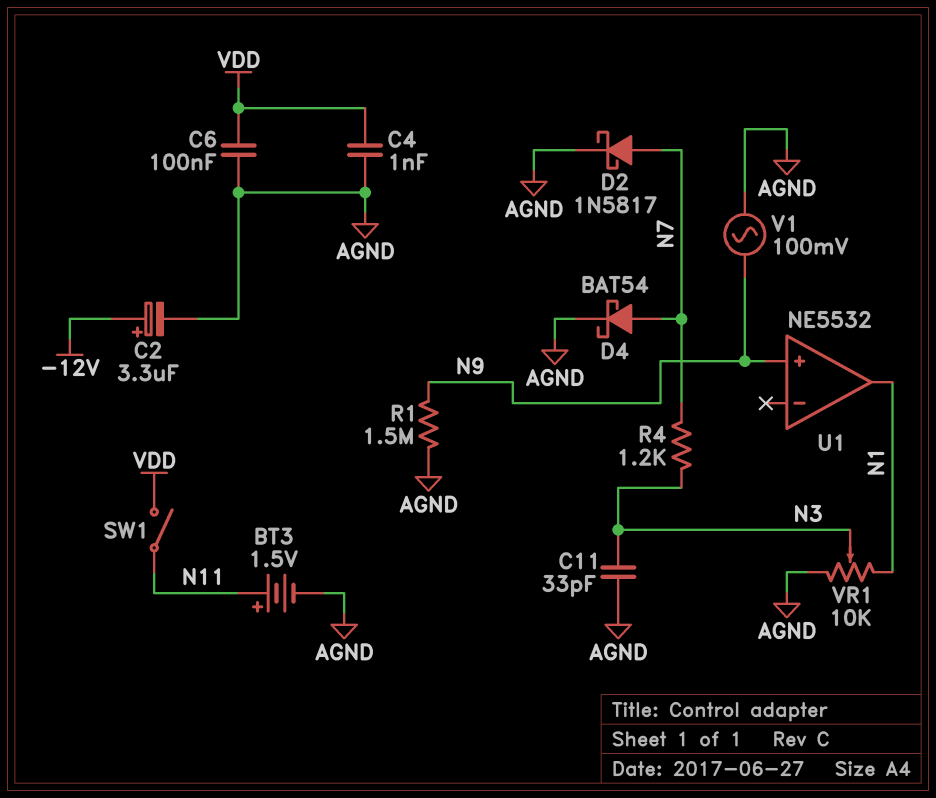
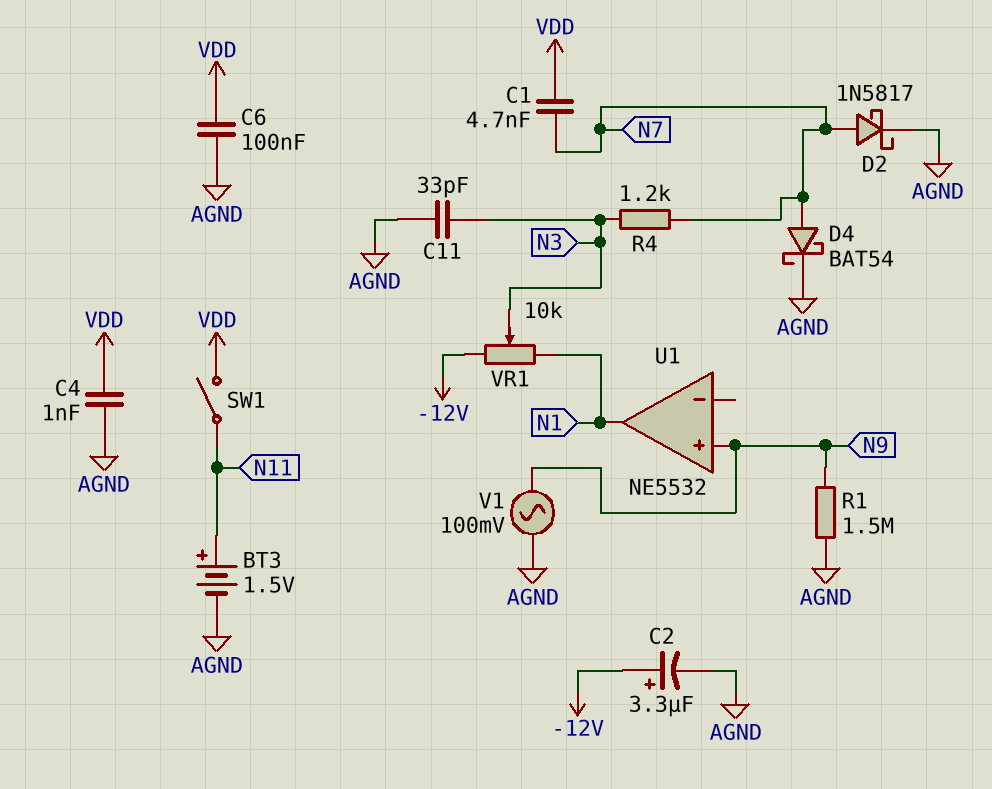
C1: none -> 4.7nF (N7, VDD)
VR1: 10k (AGND, N1, wiper N3) -> 10k (-12V, N1, wiper N3)

